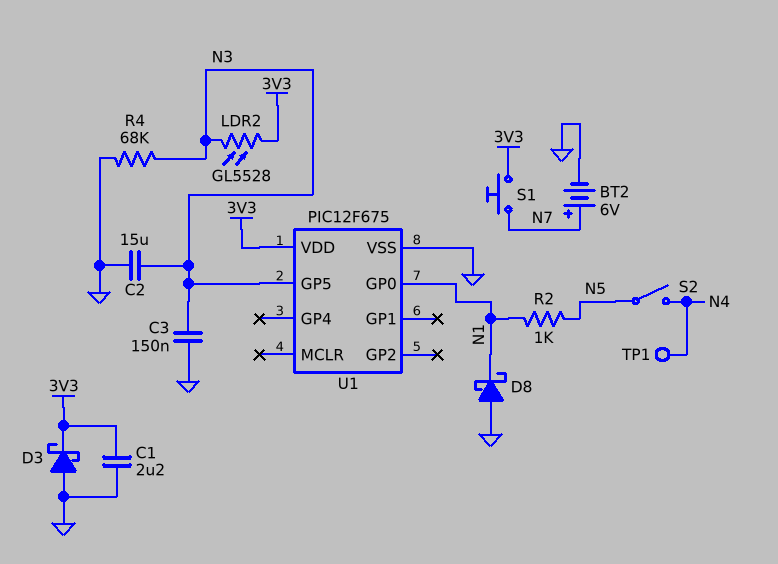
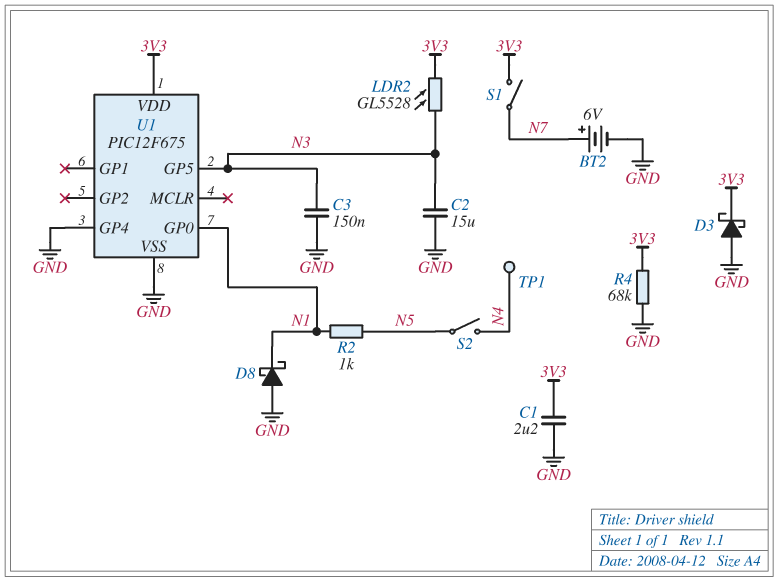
R4: 68k (GND, N3) -> 68k (3V3, GND)
S1: button (3V3, N7) -> switch (3V3, N7)
U1 pin GP4: none -> GND

